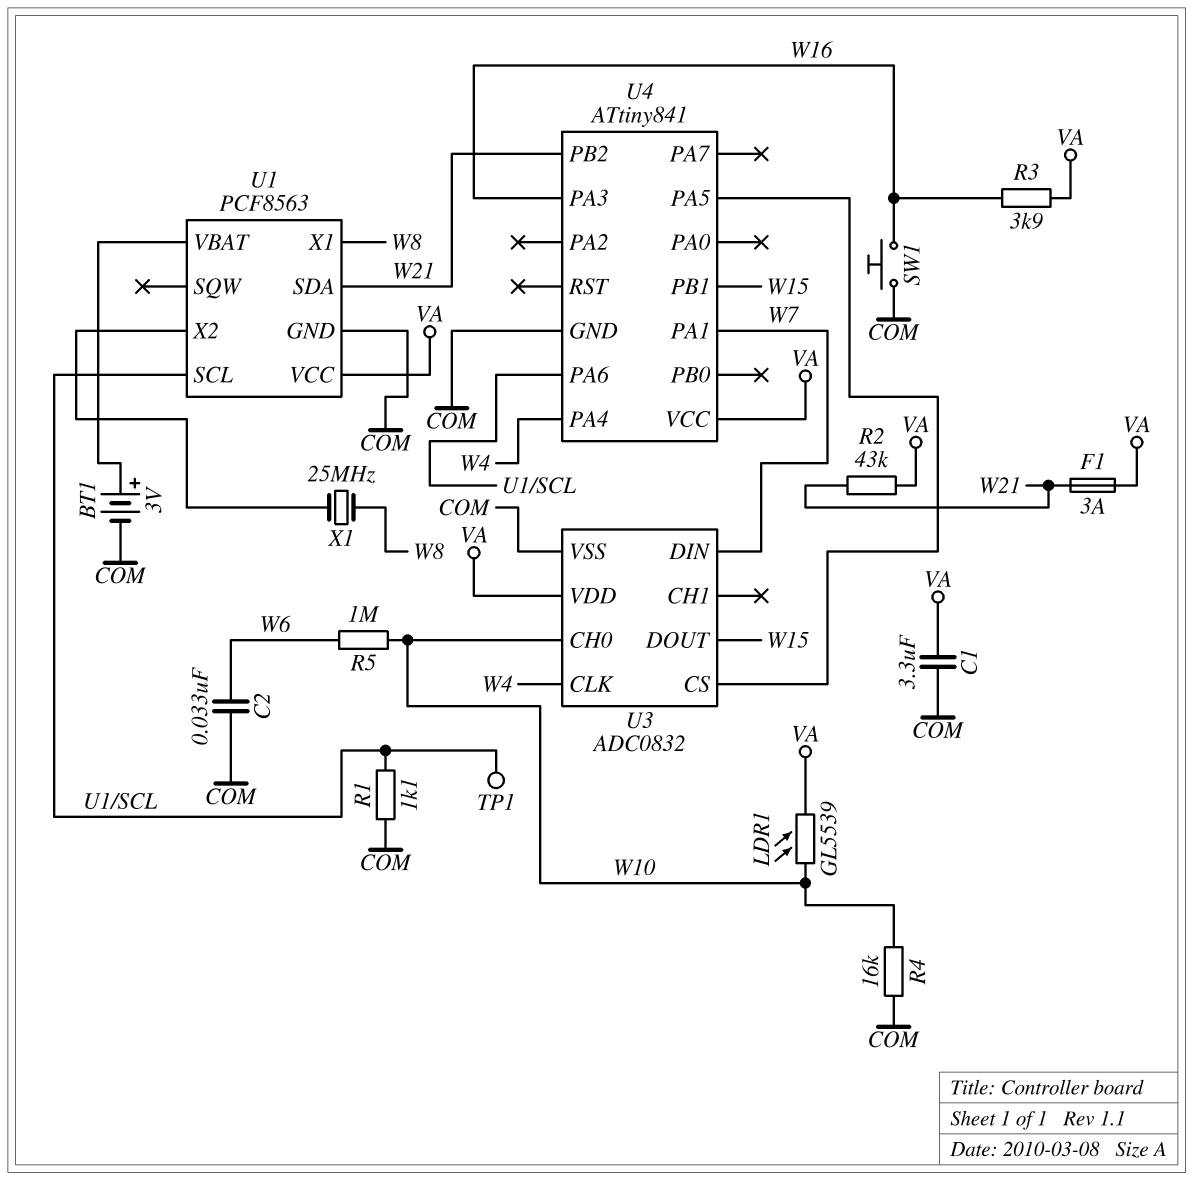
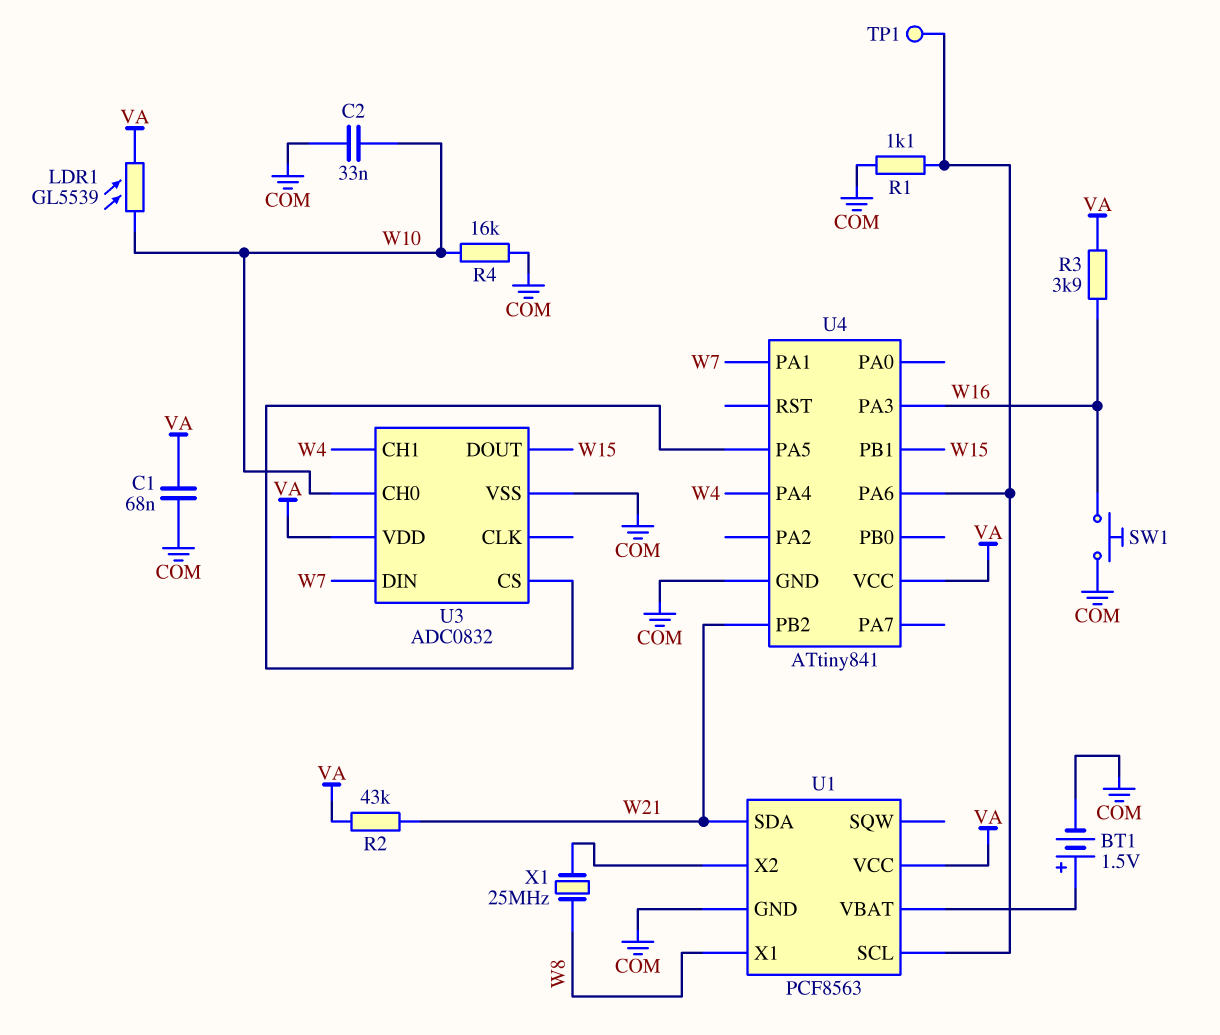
BT1: 3V (plus U1/VBAT, minus COM) -> 1.5V (plus U1/VBAT, minus COM)
C1: 3.3uF (COM, VA) -> 68nF (COM, VA)
C2: 33nF (COM, W6) -> 33nF (COM, W10)
F1: 3A (VA, W21) -> none
R5: 1M (W6, W10) -> none
U3 pin CH1: none -> W4
U3 pin CLK: W4 -> none

